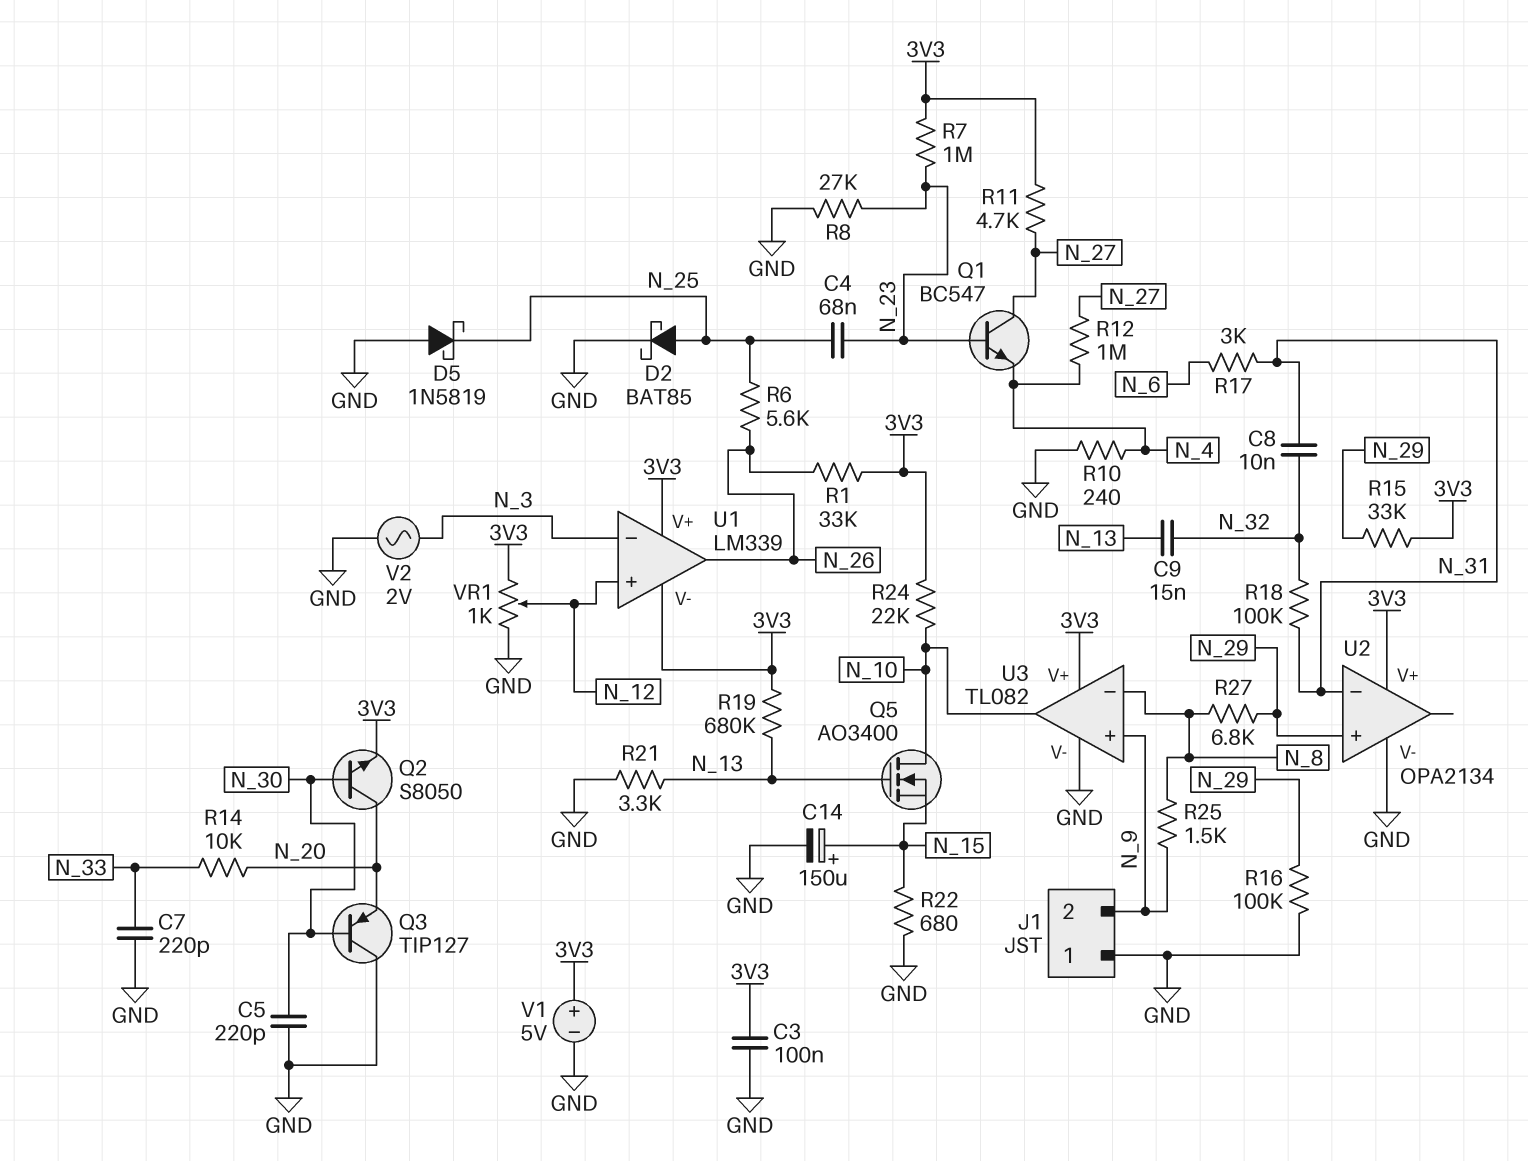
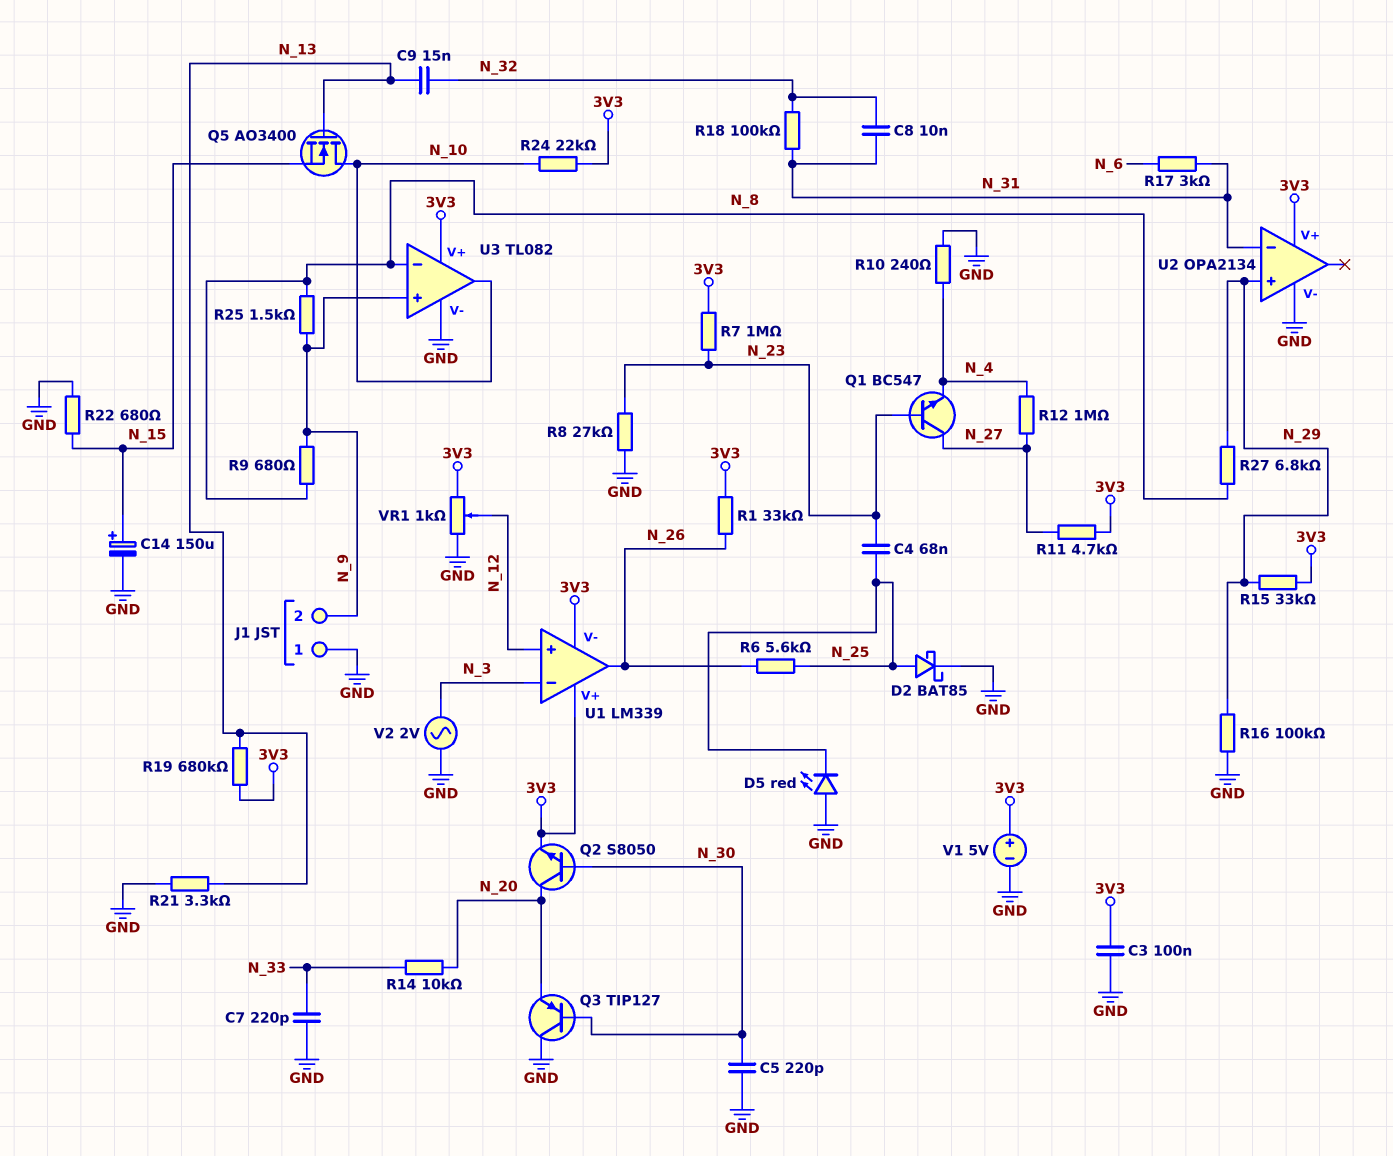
D5: schottky 1N5819 (A GND, K N_25) -> LED red (A GND, K N_25)
R9: none -> 680 (N_8, N_9)

